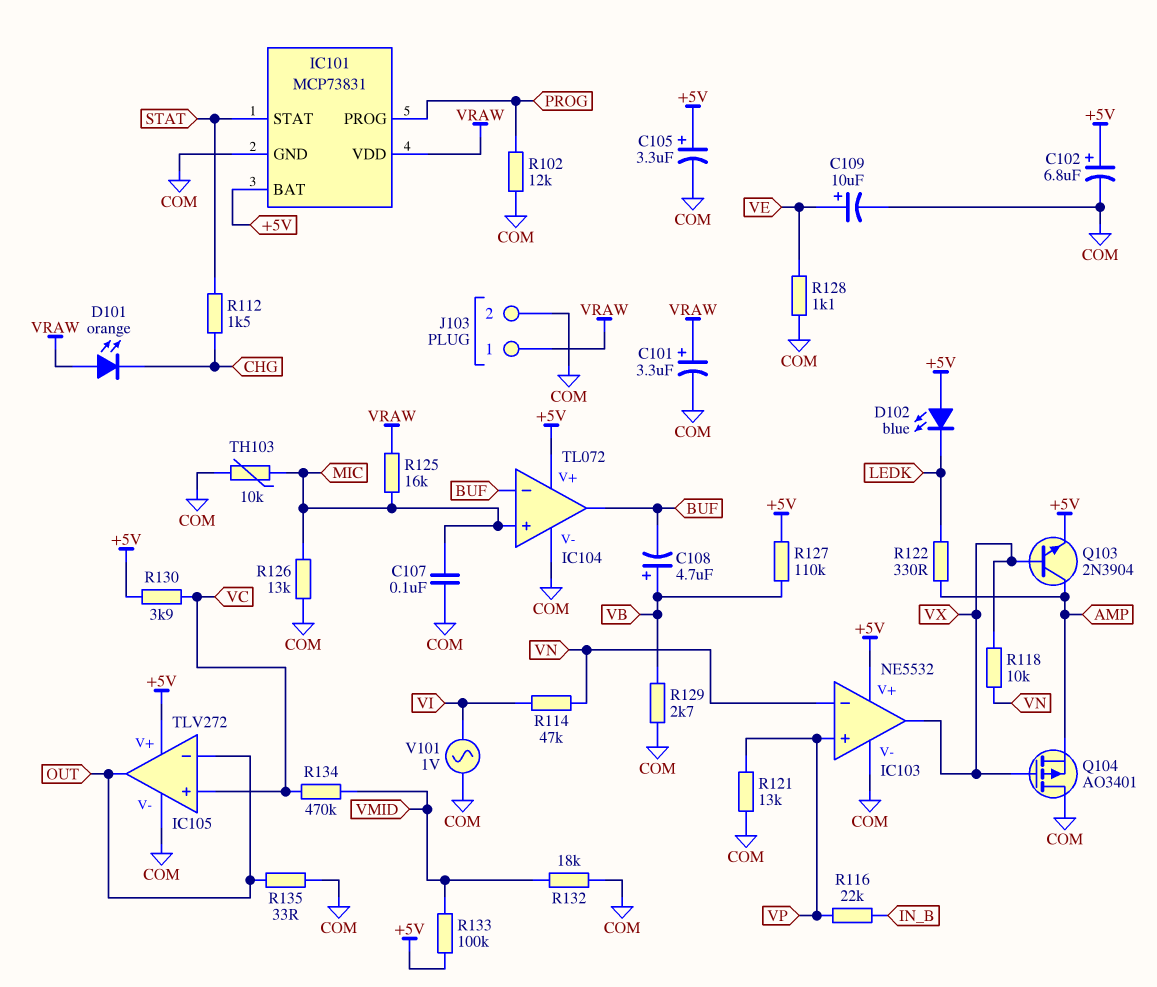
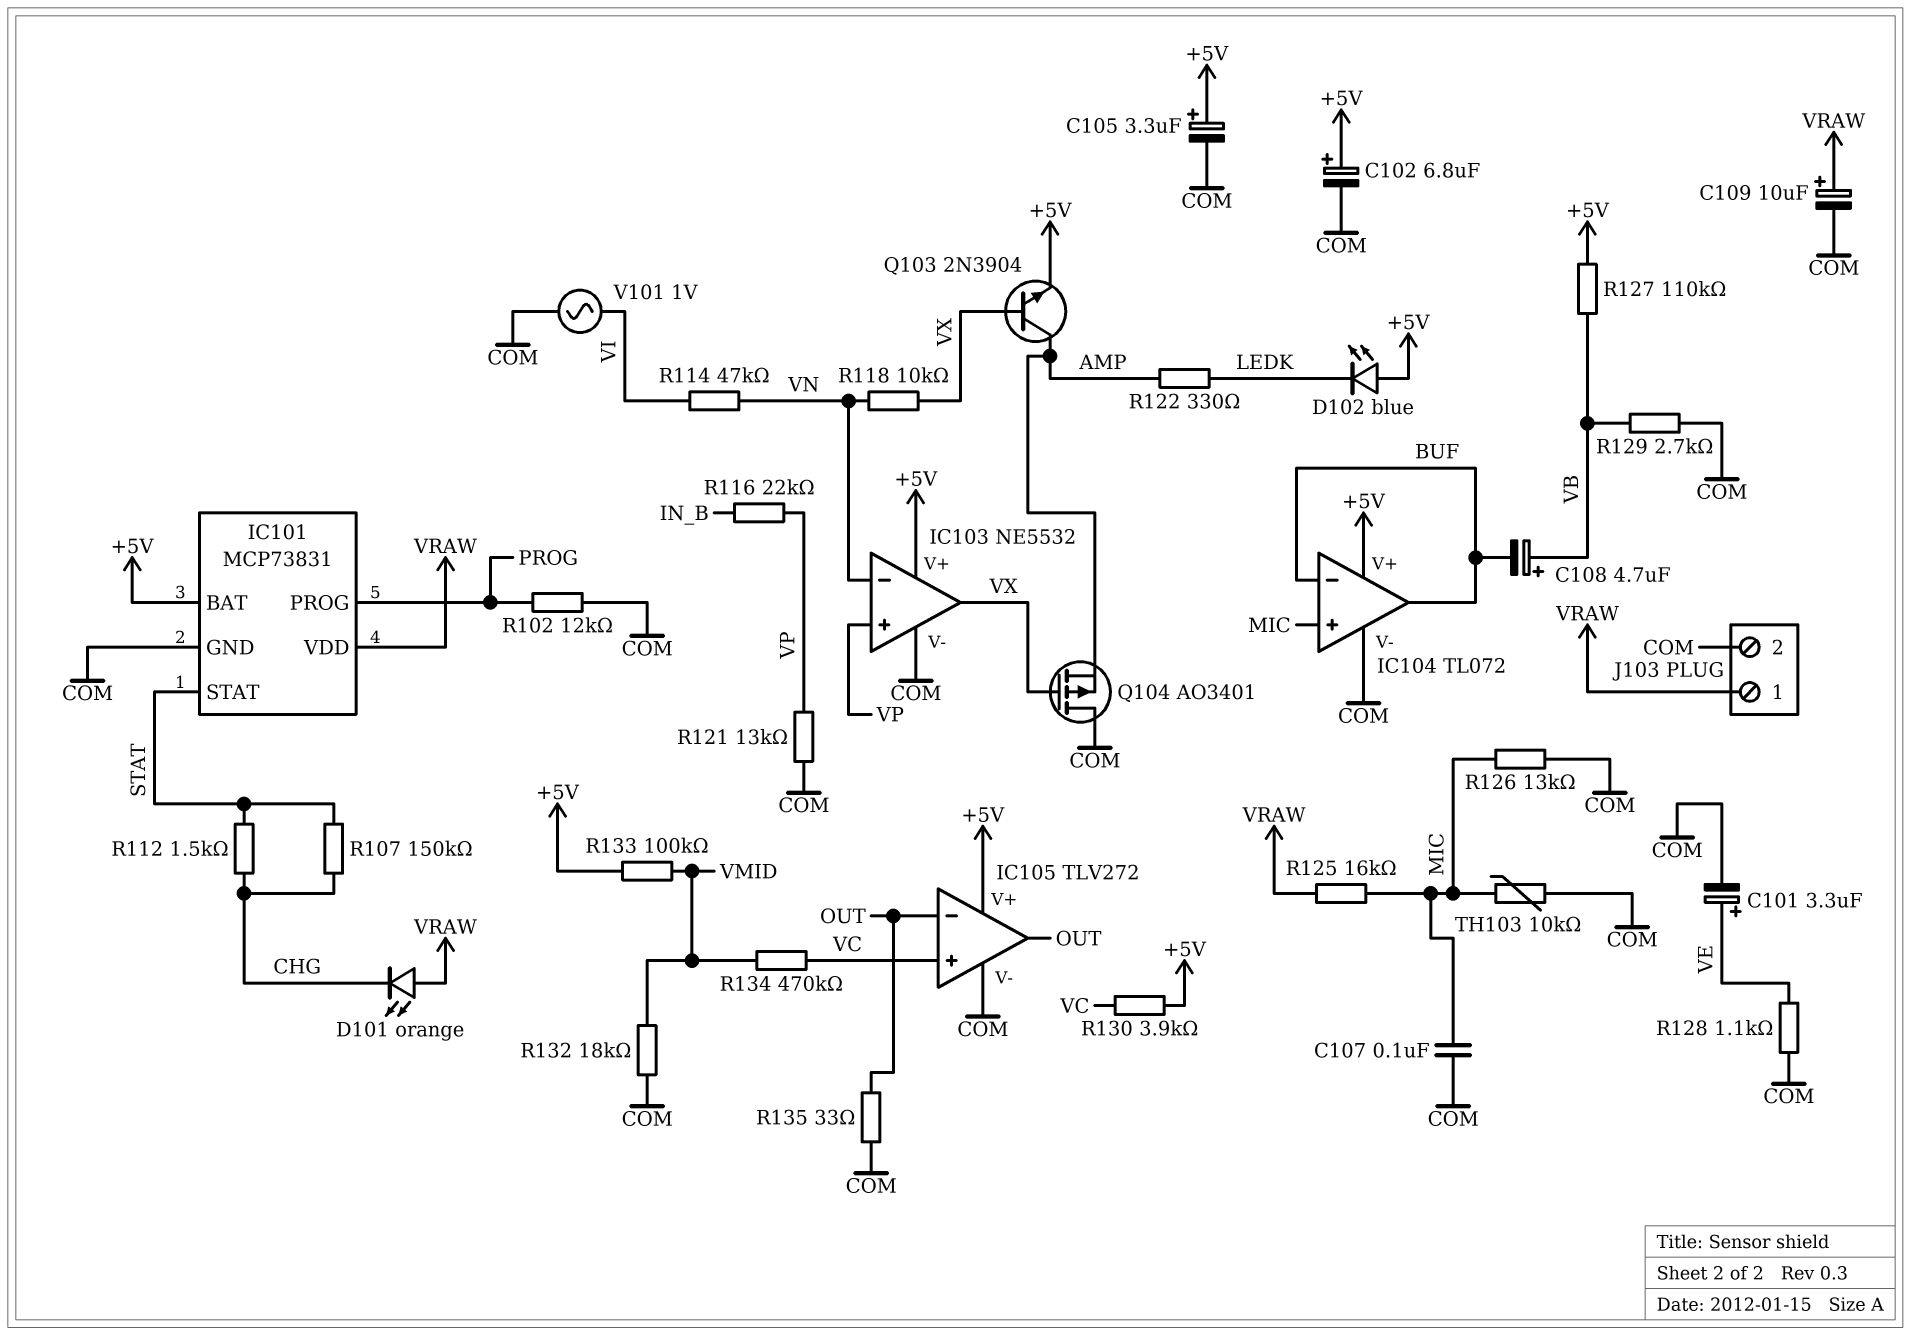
C101: 3.3uF (plus VRAW, minus COM) -> 3.3uF (plus VE, minus COM)
C109: 10uF (plus VE, minus COM) -> 10uF (plus VRAW, minus COM)
R107: none -> 150k (CHG, STAT)

